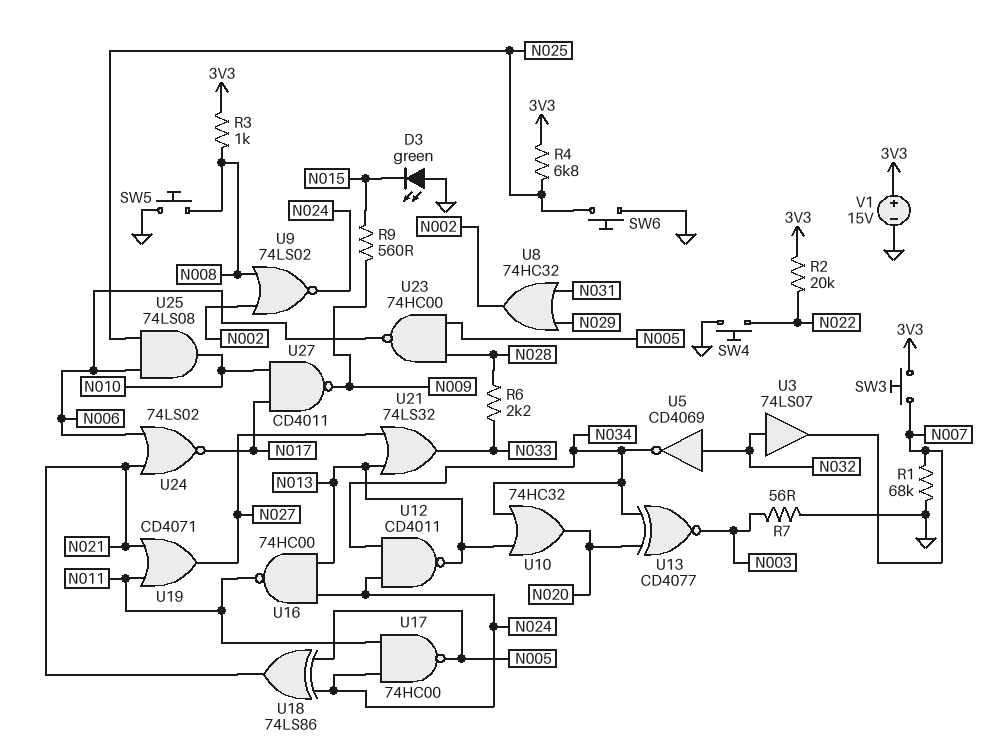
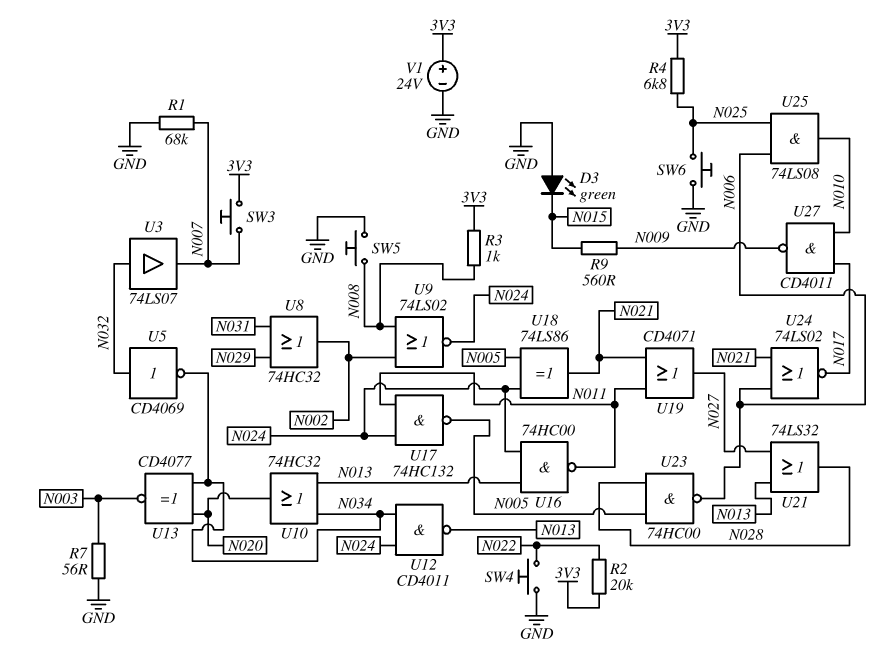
R6: 2.2k (N028, N033) -> none
U17: NAND 74HC00 (in N011, in N024, out N005) -> NAND 74HC132 (in N011, in N024, out N005)
U21: OR 74LS32 (in N013, in N027, out N033) -> OR 74LS32 (in N013, in N027, out N028)
V1: 15V (plus 3V3, minus GND) -> 24V (plus 3V3, minus GND)

